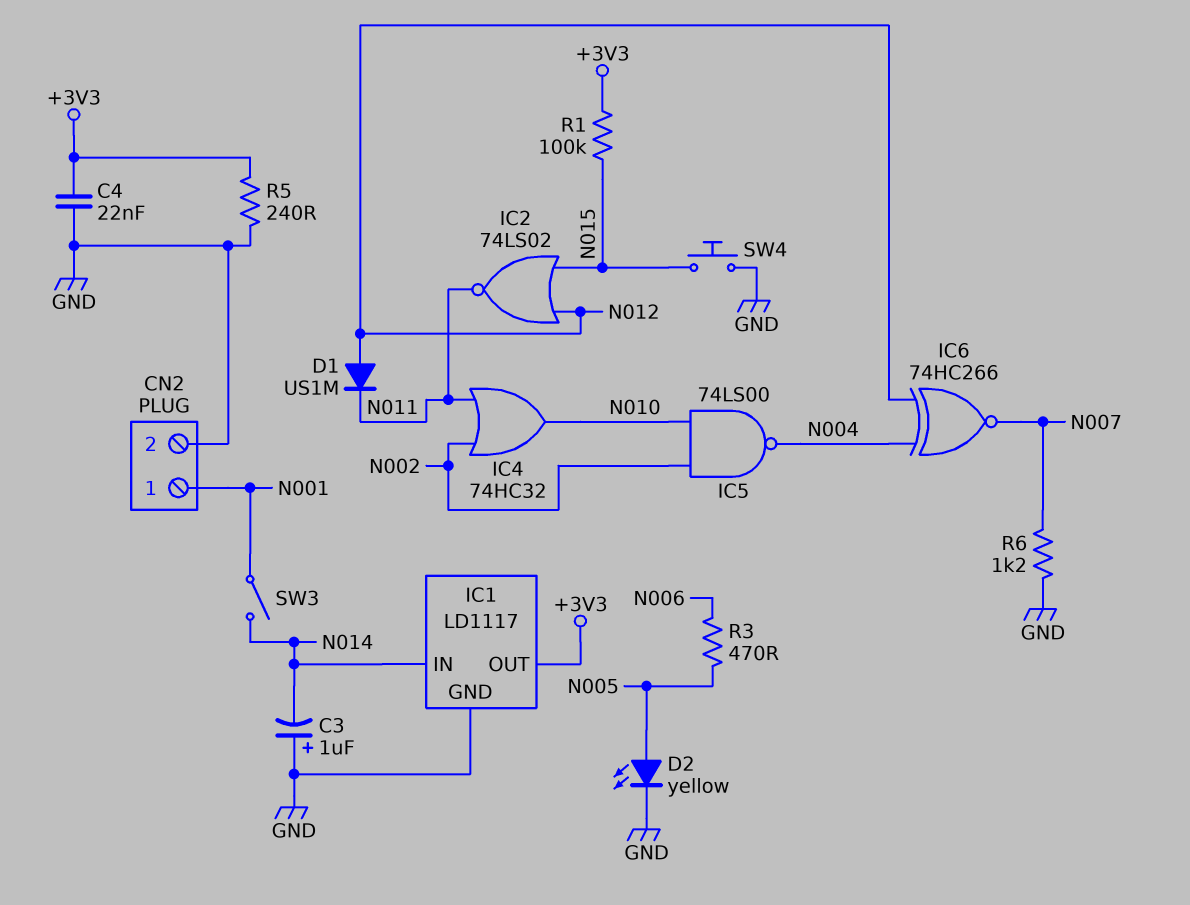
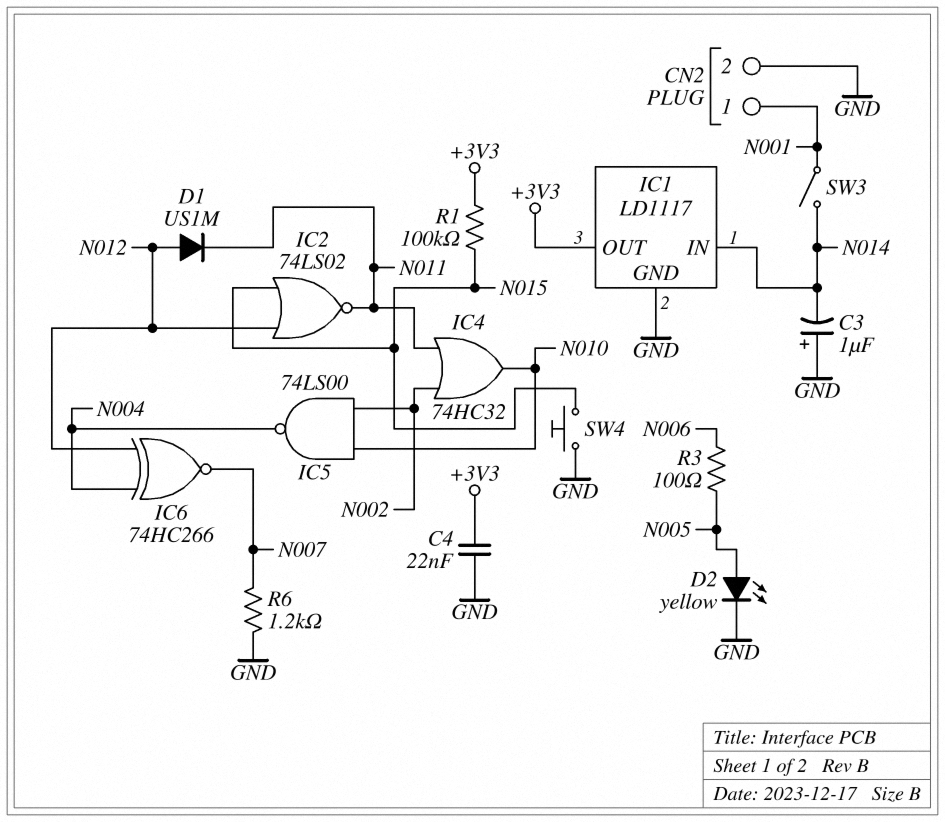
R3: 470 (N005, N006) -> 100 (N005, N006)
R5: 240 (+3V3, GND) -> none

